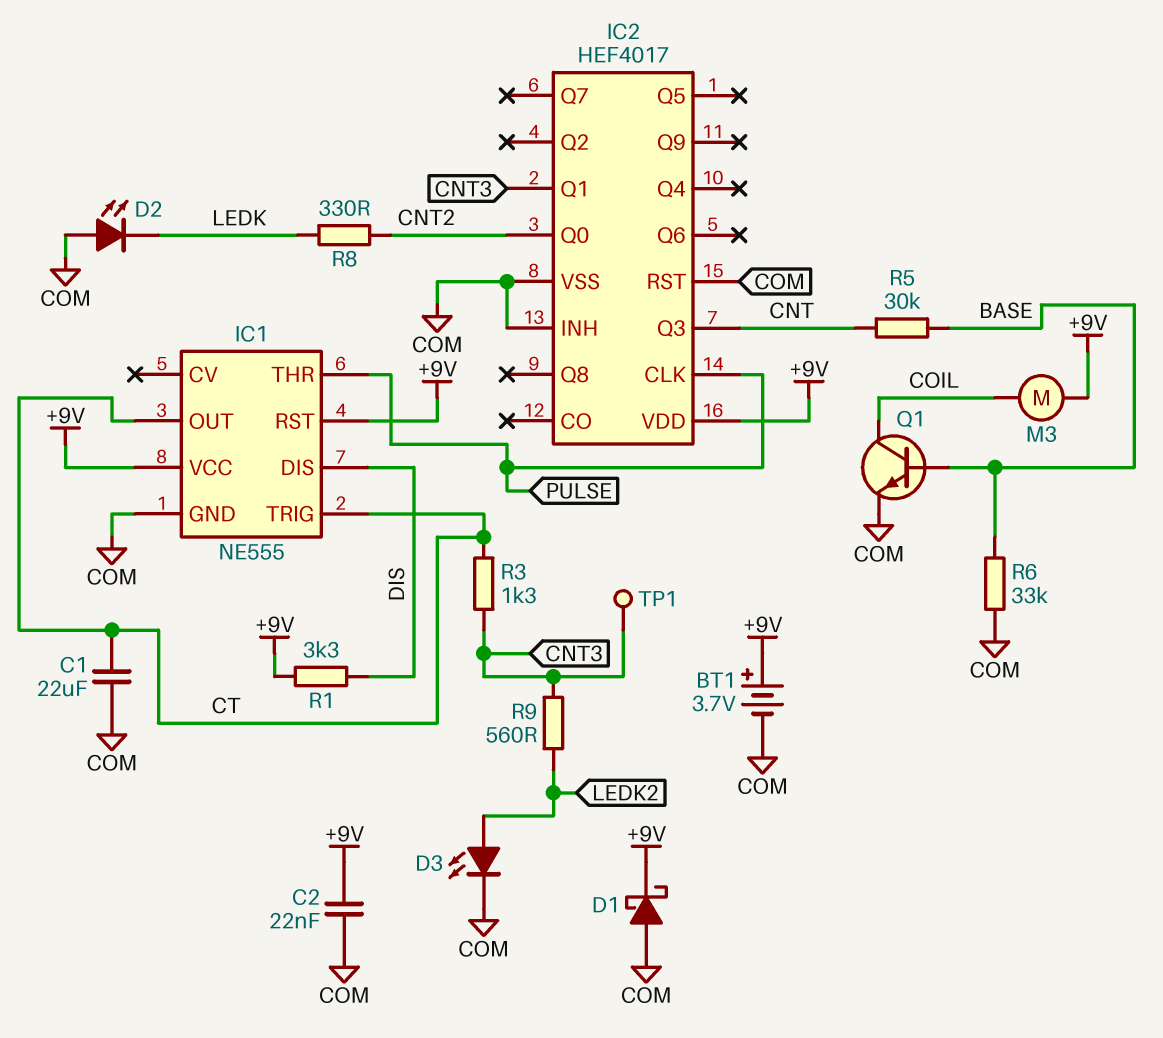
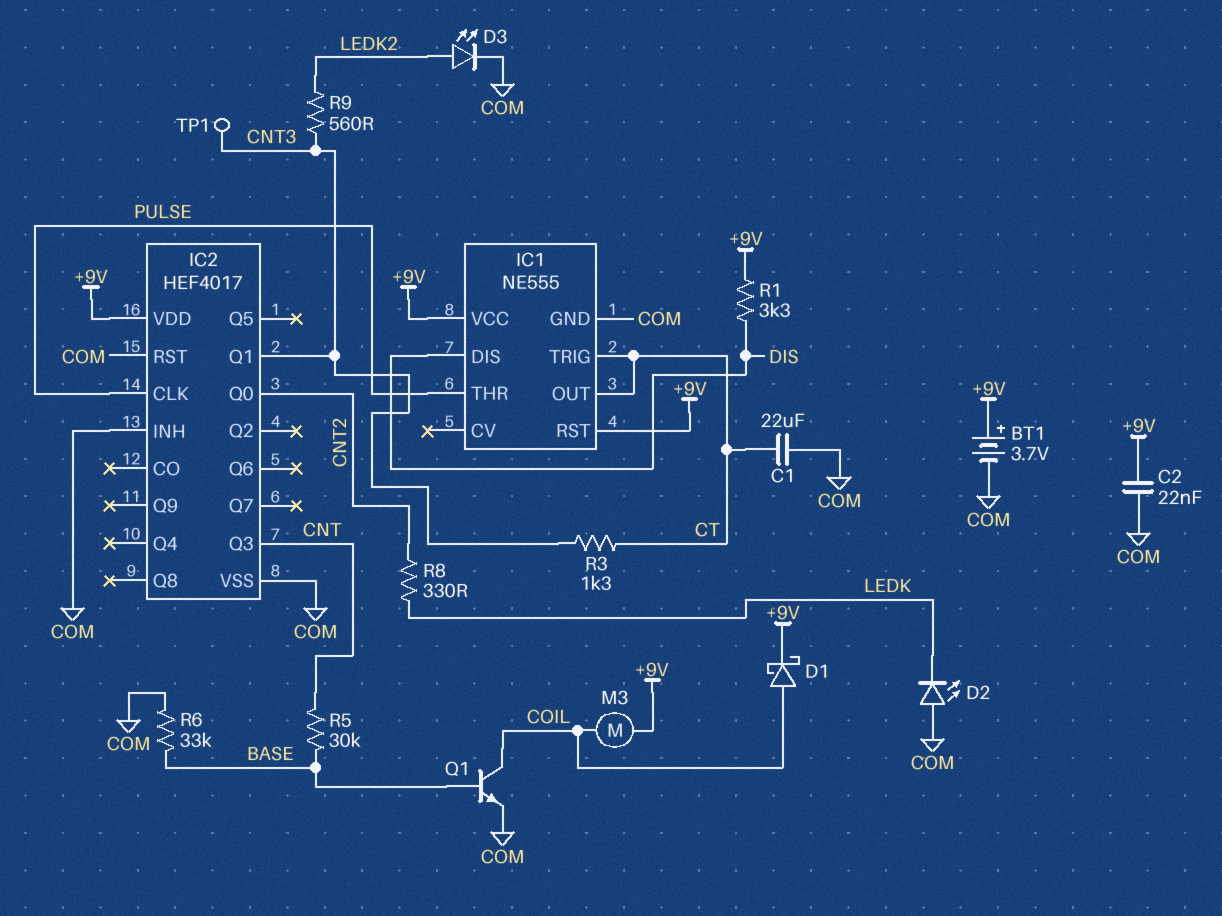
D1: schottky (A COM, K +9V) -> schottky (A COIL, K +9V)

